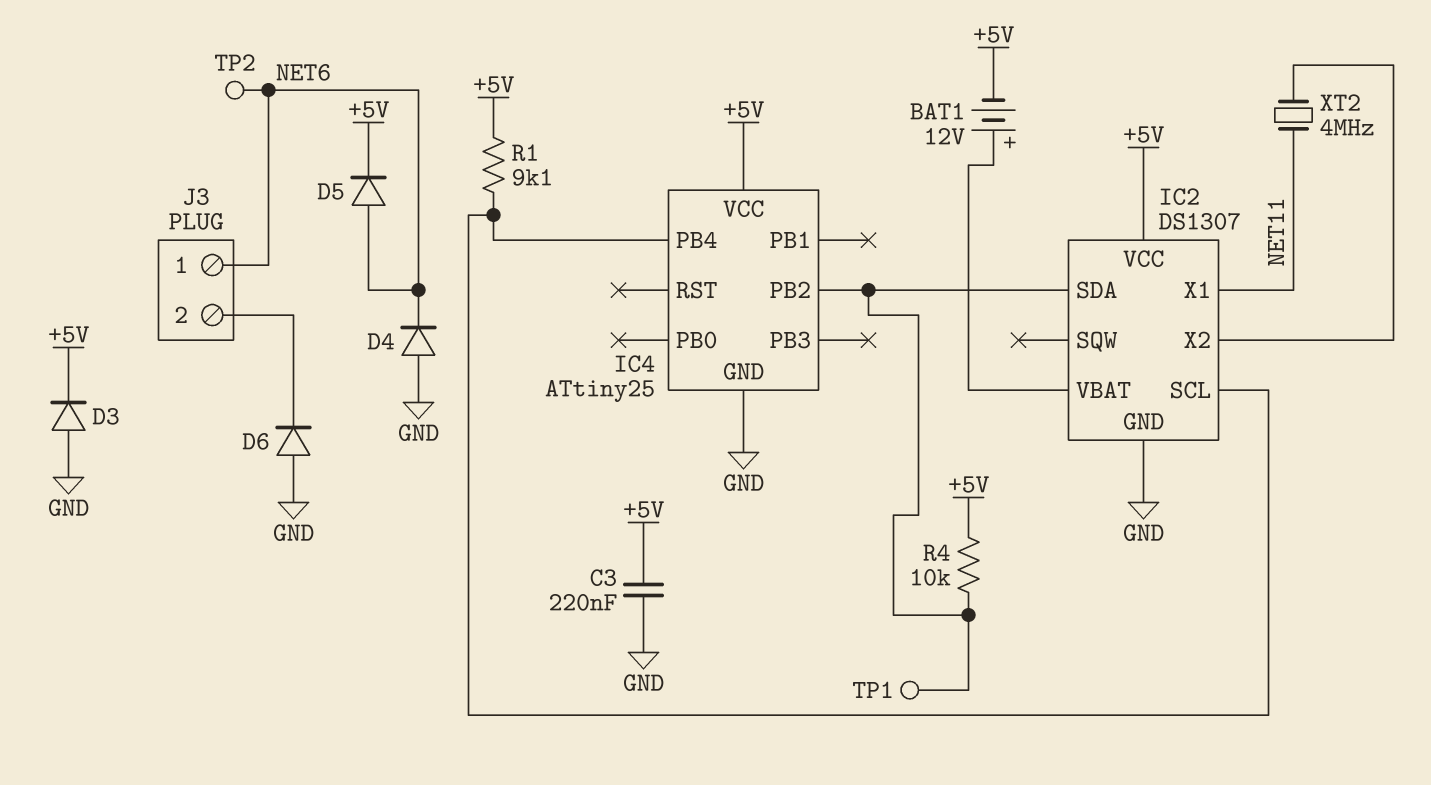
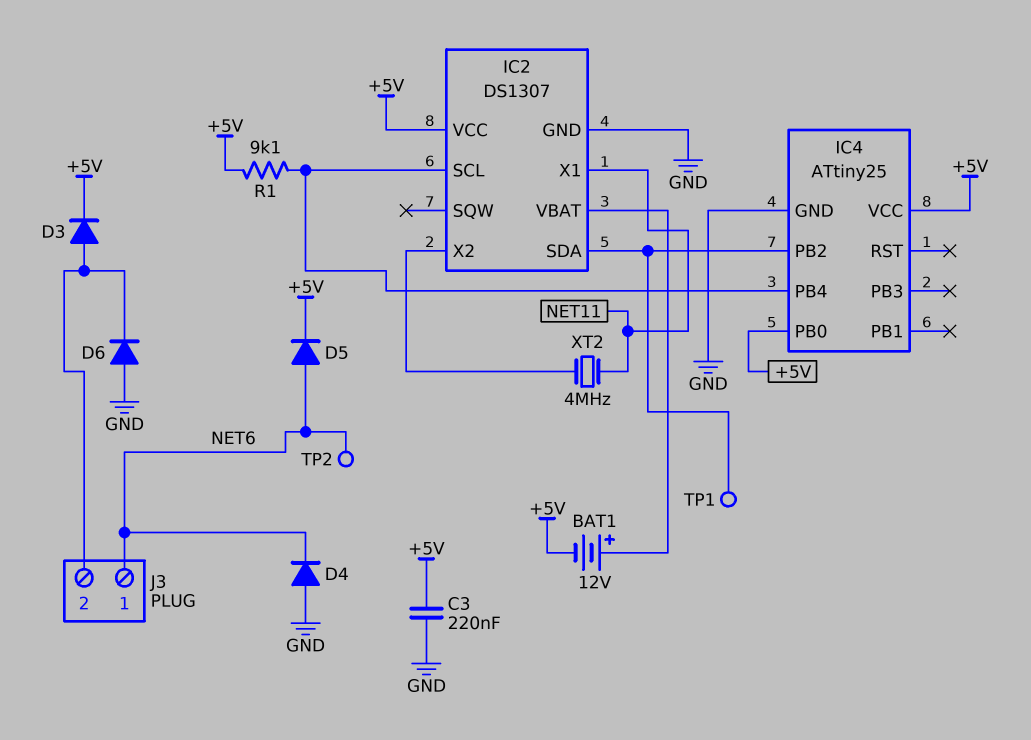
D3: diode (A GND, K +5V) -> diode (A J3/2, K +5V)
IC4 pin PB0: none -> +5V
R4: 10k (+5V, IC2/SDA) -> none

